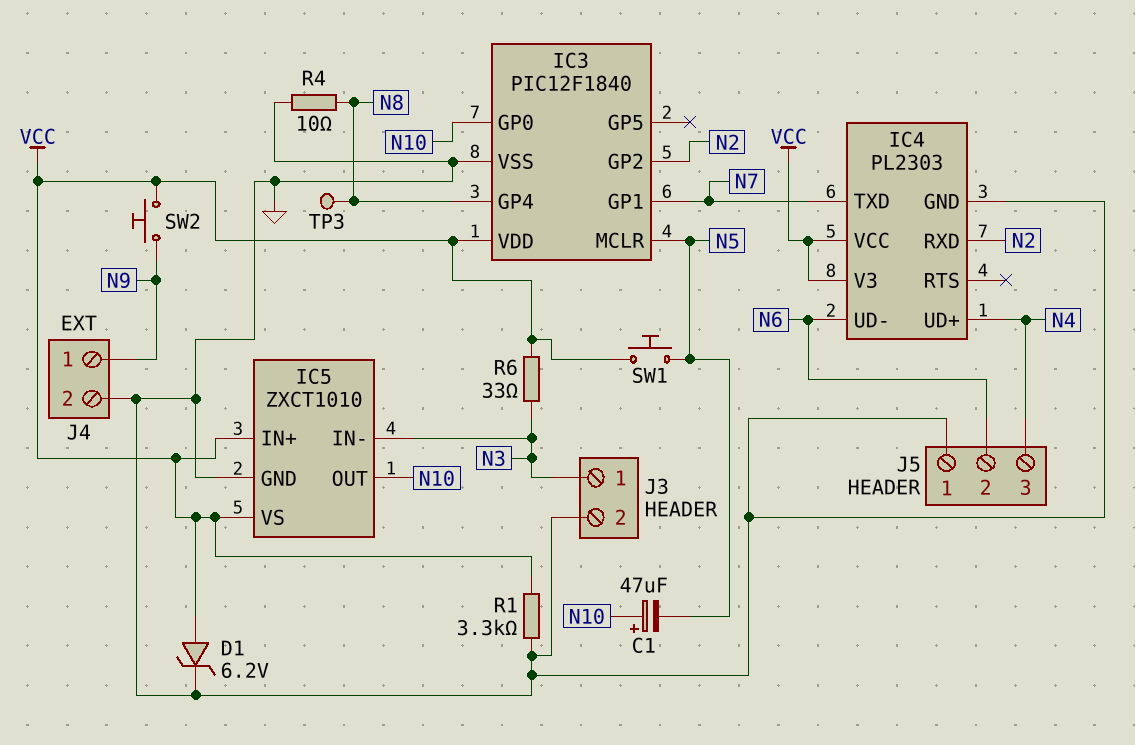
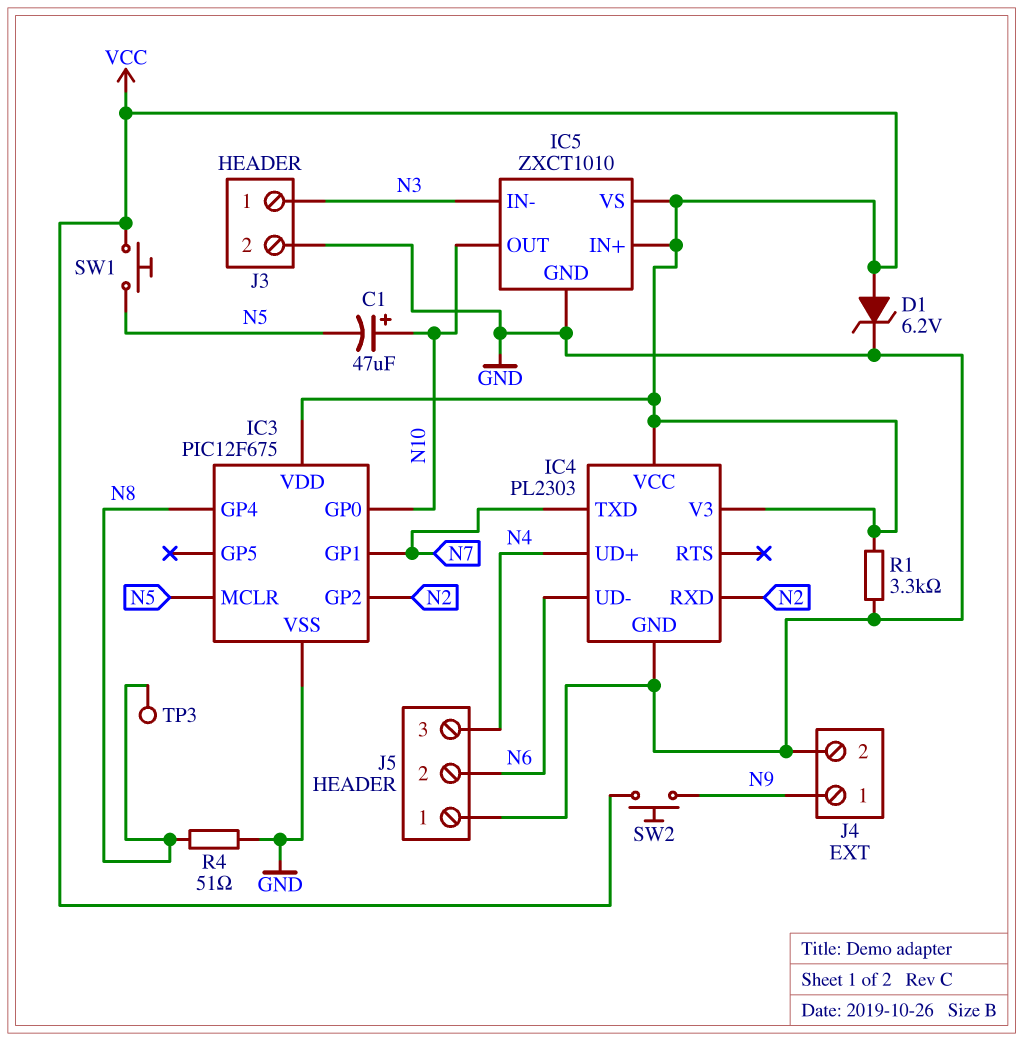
IC3: PIC12F1840 -> PIC12F675
R4: 10 (GND, N8) -> 51 (GND, N8)
R6: 33 (N3, VCC) -> none

